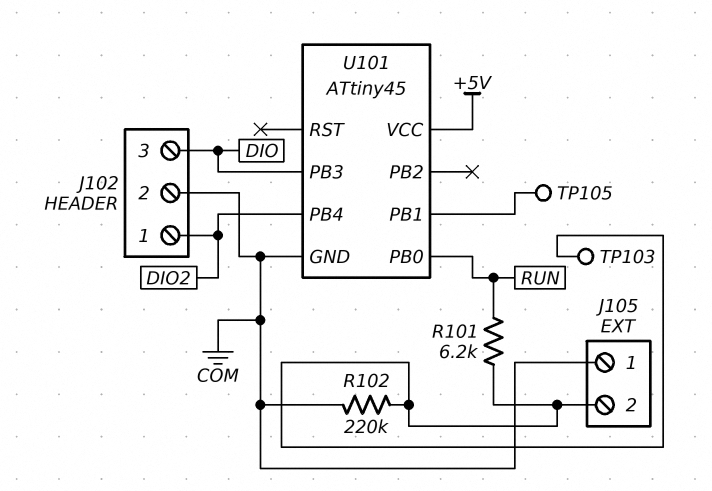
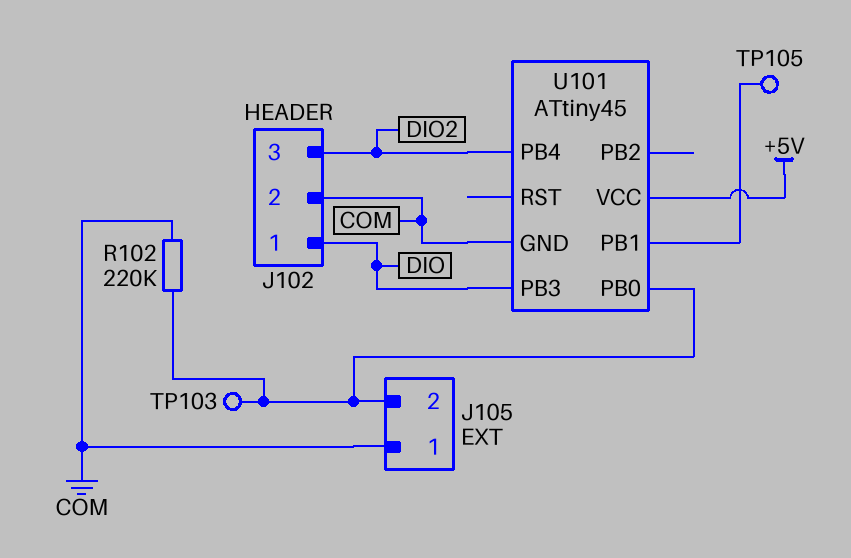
J102 pin 1: DIO2 -> DIO
J102 pin 3: DIO -> DIO2
R101: 6.2k (J105/2, RUN) -> none
U101 pin PB0: RUN -> J105/2

